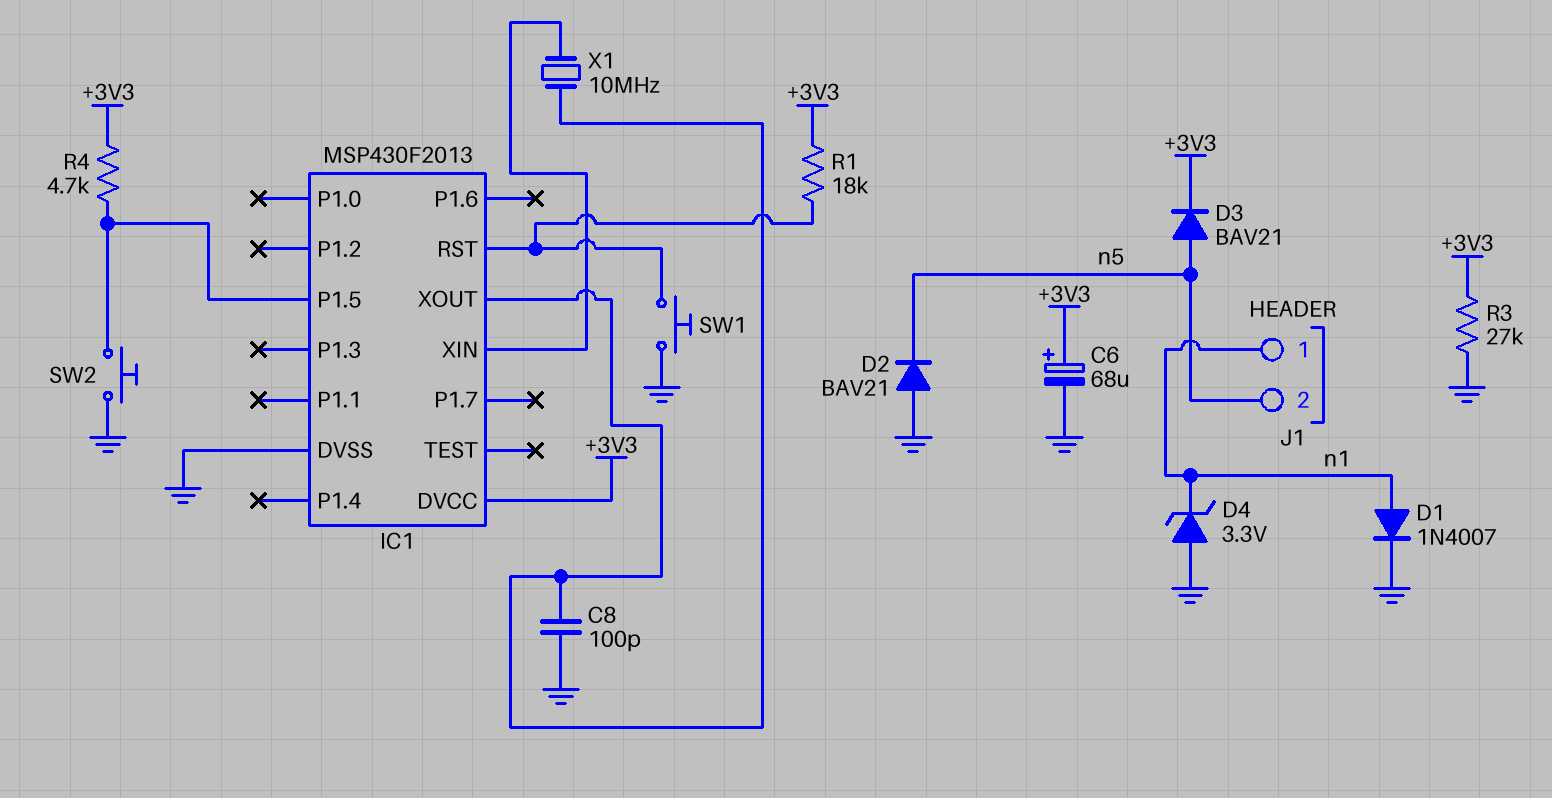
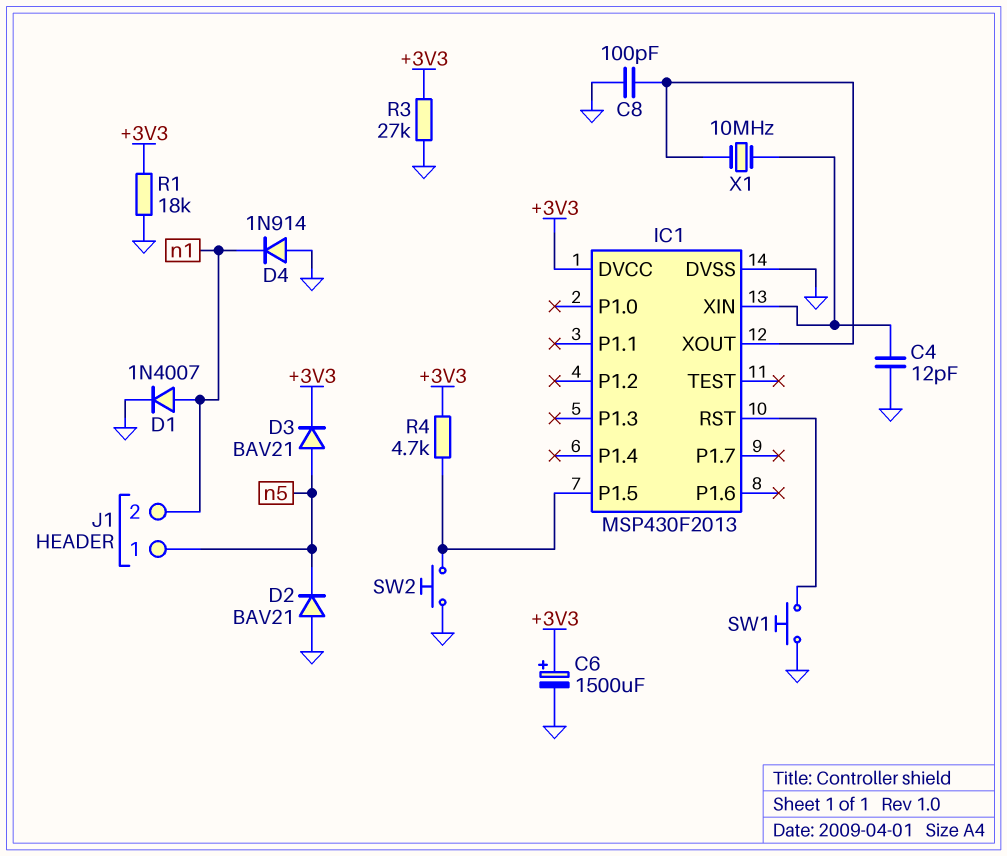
C4: none -> 12pF (GND, IC1/XIN)
C6: 68uF (plus +3V3, minus GND) -> 1500uF (plus +3V3, minus GND)
D4: zener 3.3V (A GND, K n1) -> diode 1N914 (A GND, K n1)
J1 pin 1: n1 -> n5
J1 pin 2: n5 -> n1
R1: 18k (+3V3, IC1/RST) -> 18k (+3V3, GND)

